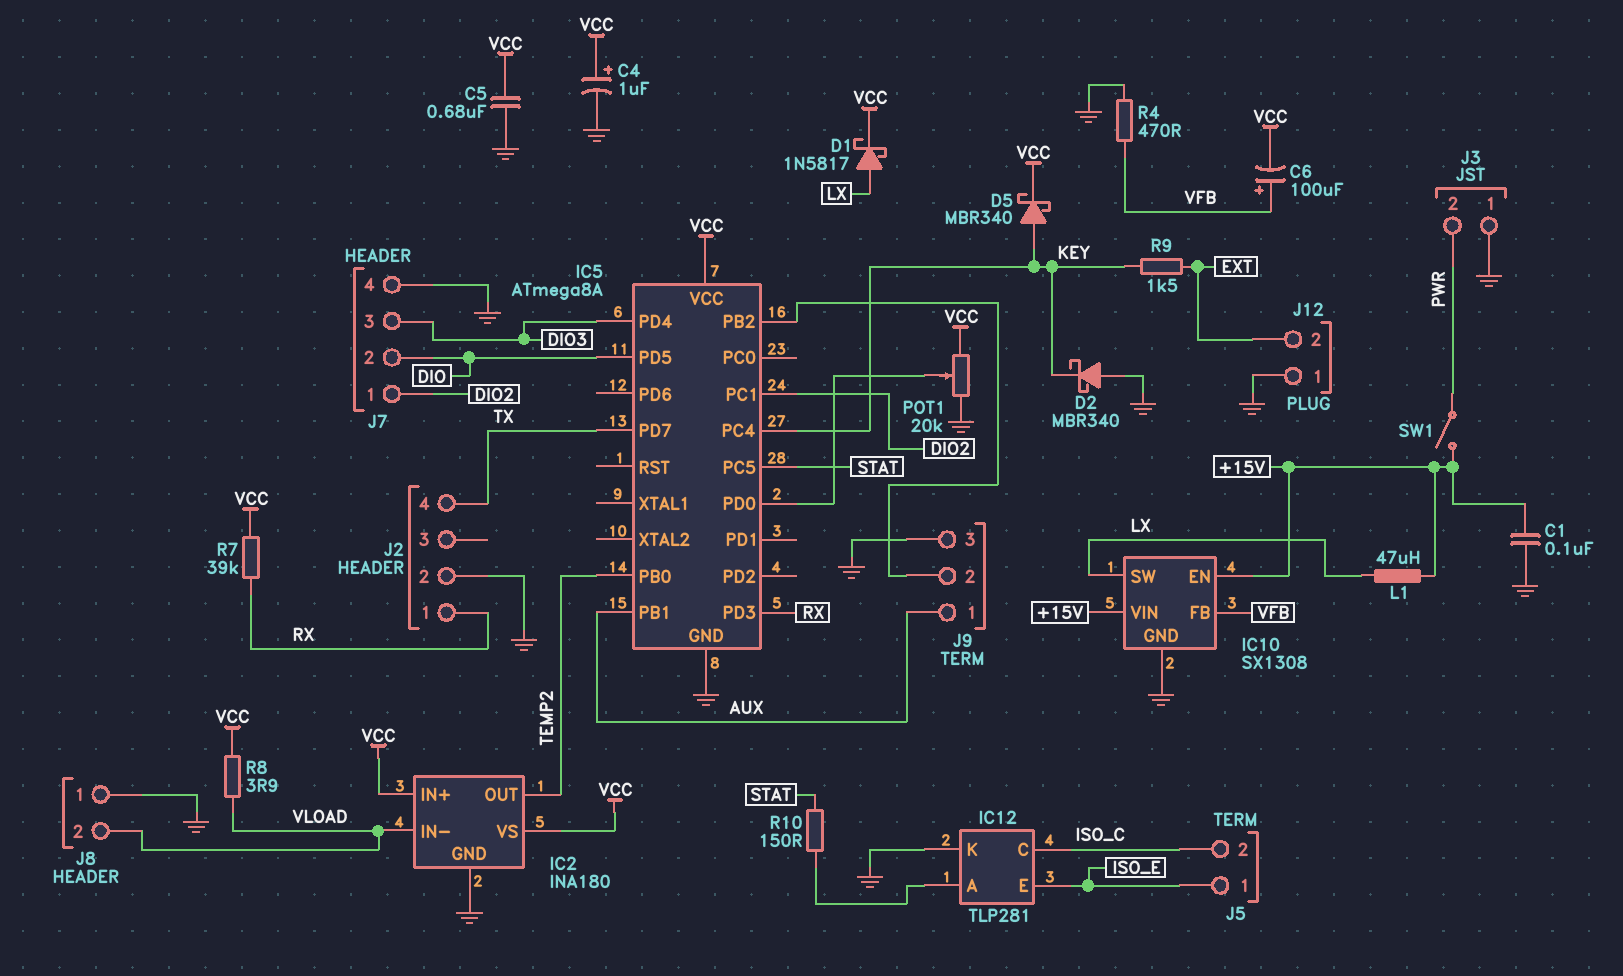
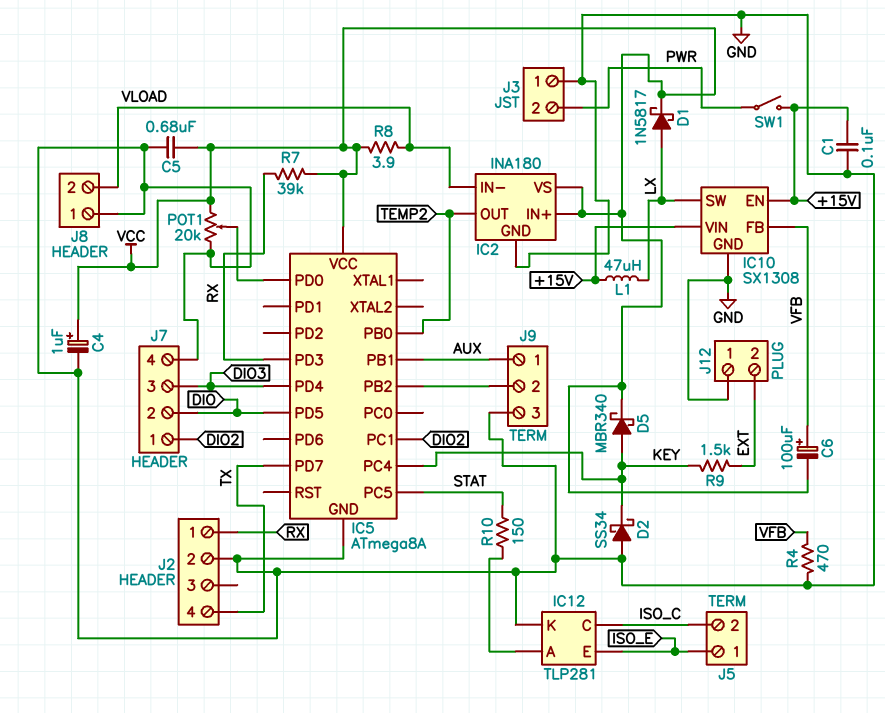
D2: schottky MBR340 (A GND, K KEY) -> schottky SS34 (A GND, K KEY)

